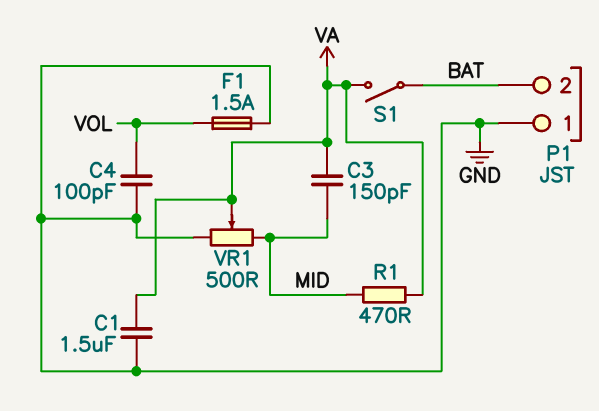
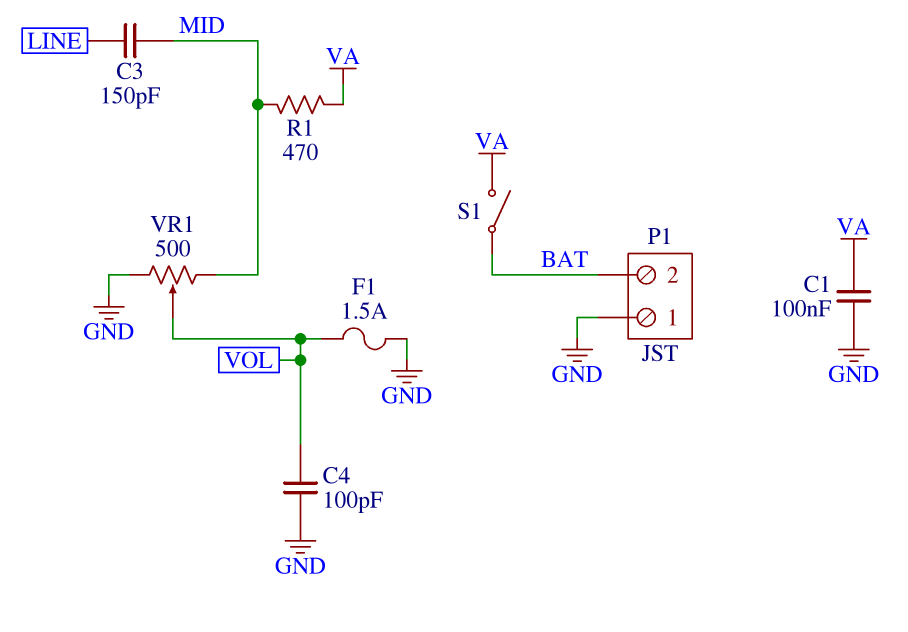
C1: 1.5uF (GND, VA) -> 100nF (GND, VA)
C3: 150pF (MID, VA) -> 150pF (LINE, MID)
VR1: 500 (GND, MID, wiper VA) -> 500 (GND, MID, wiper VOL)

